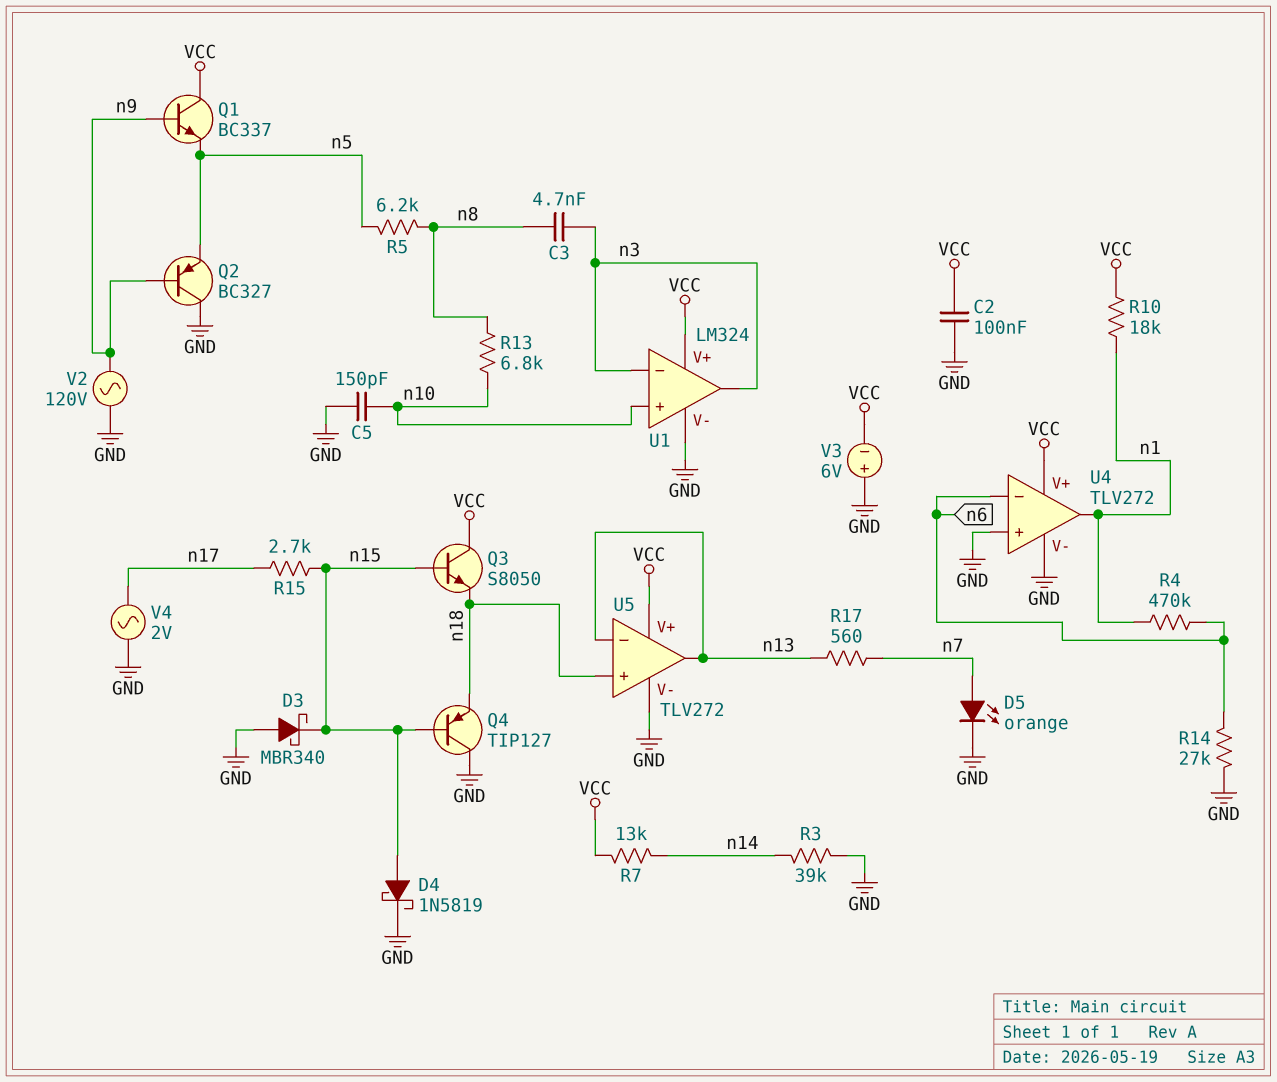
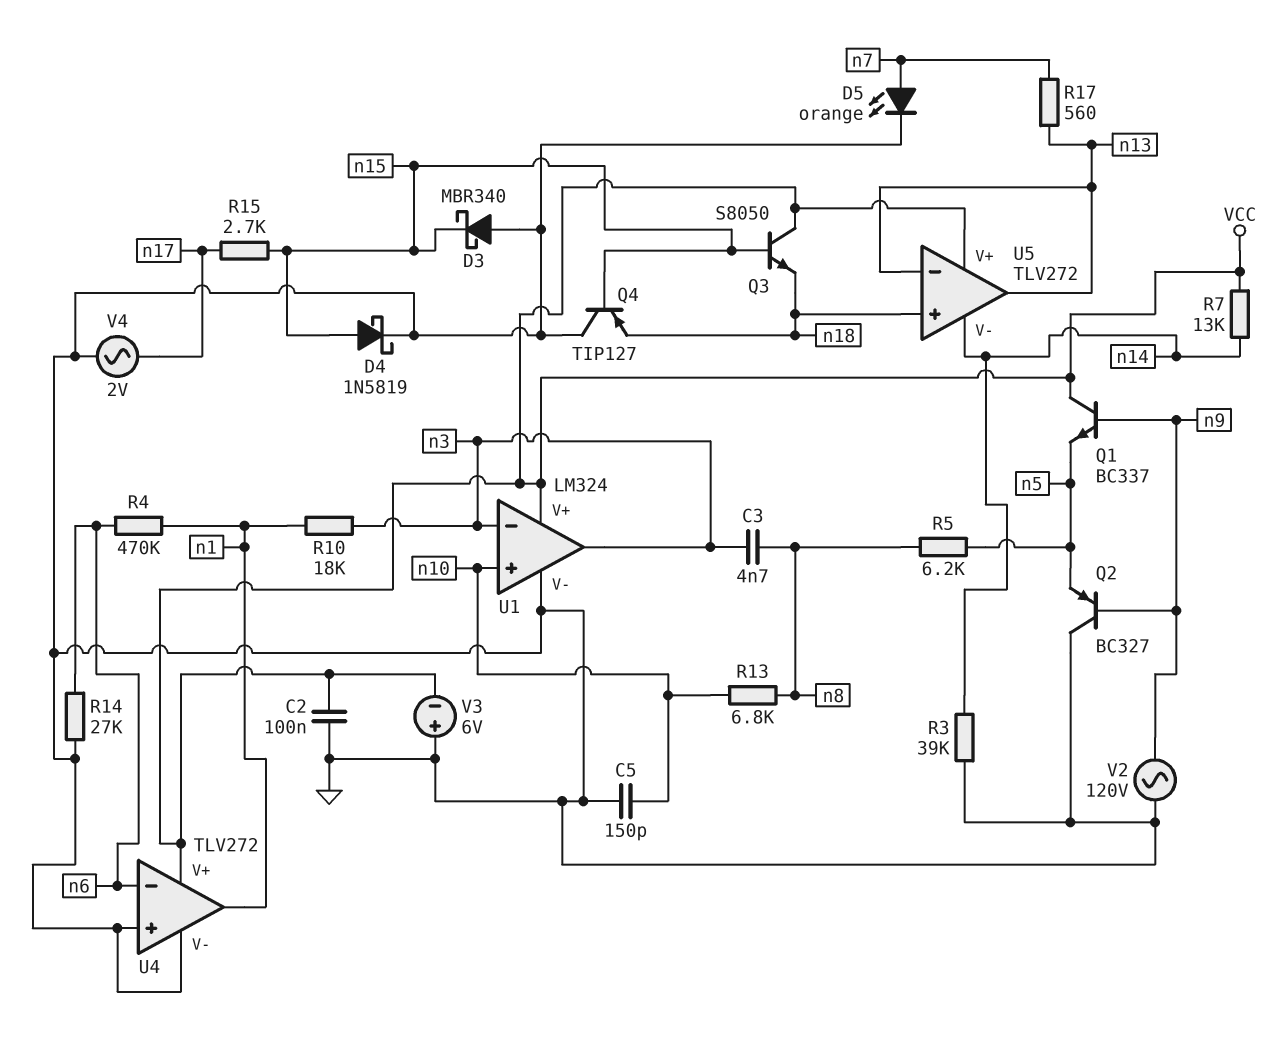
R10: 18k (VCC, n1) -> 18k (n1, n3)
U5 pin V-: GND -> n14

